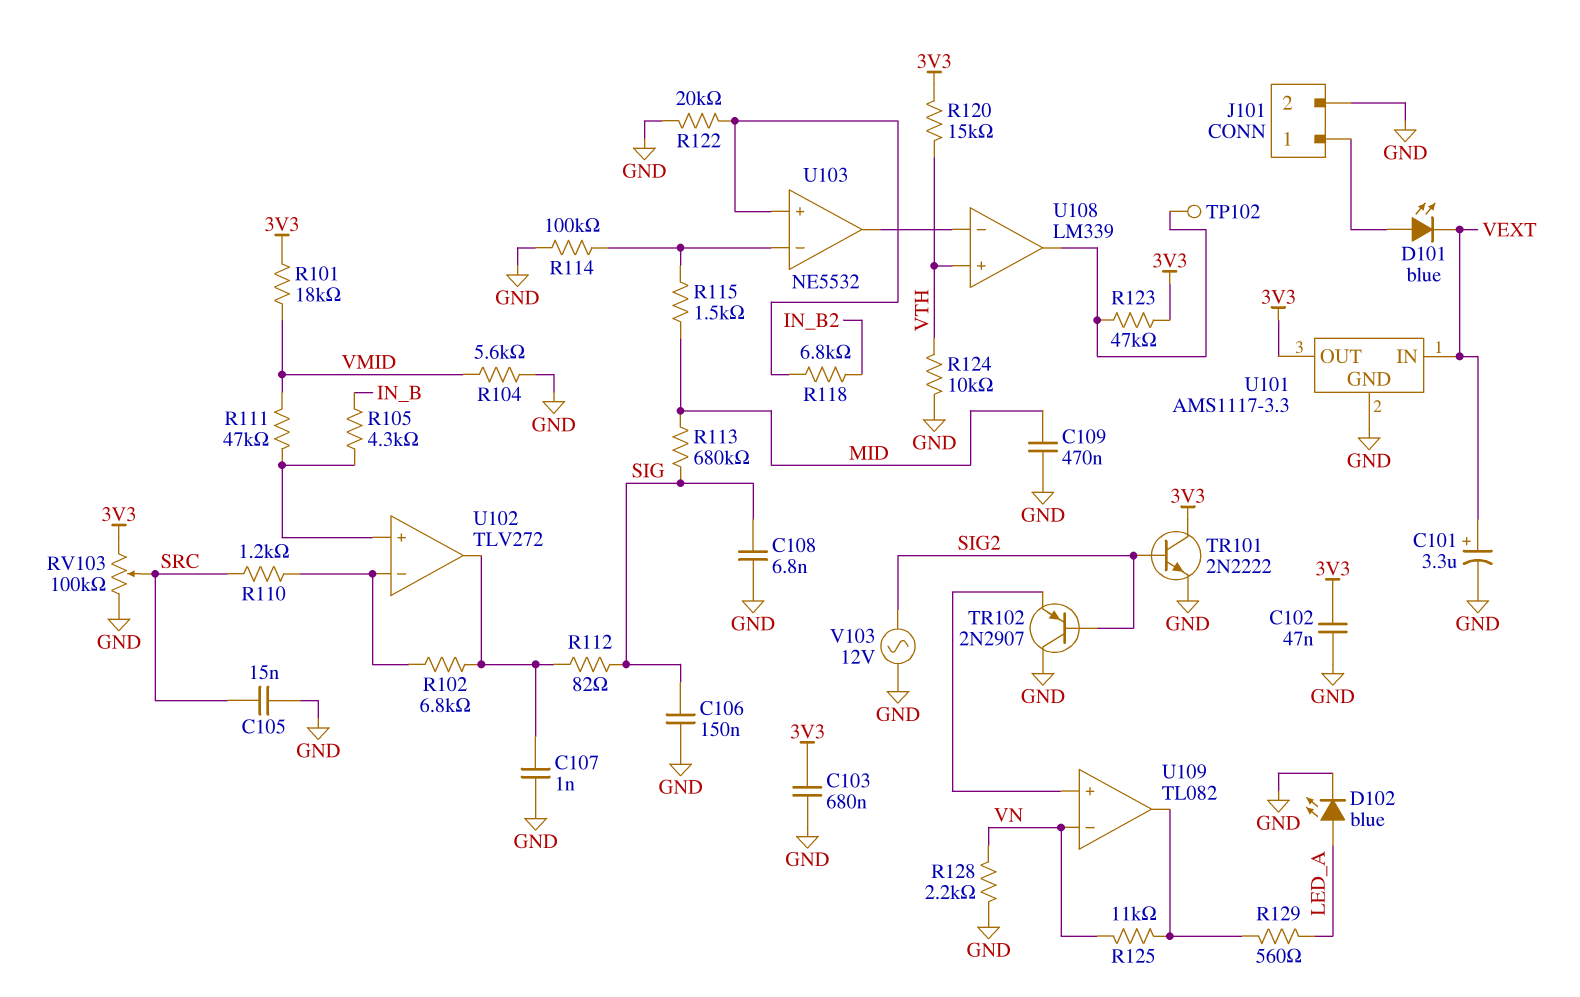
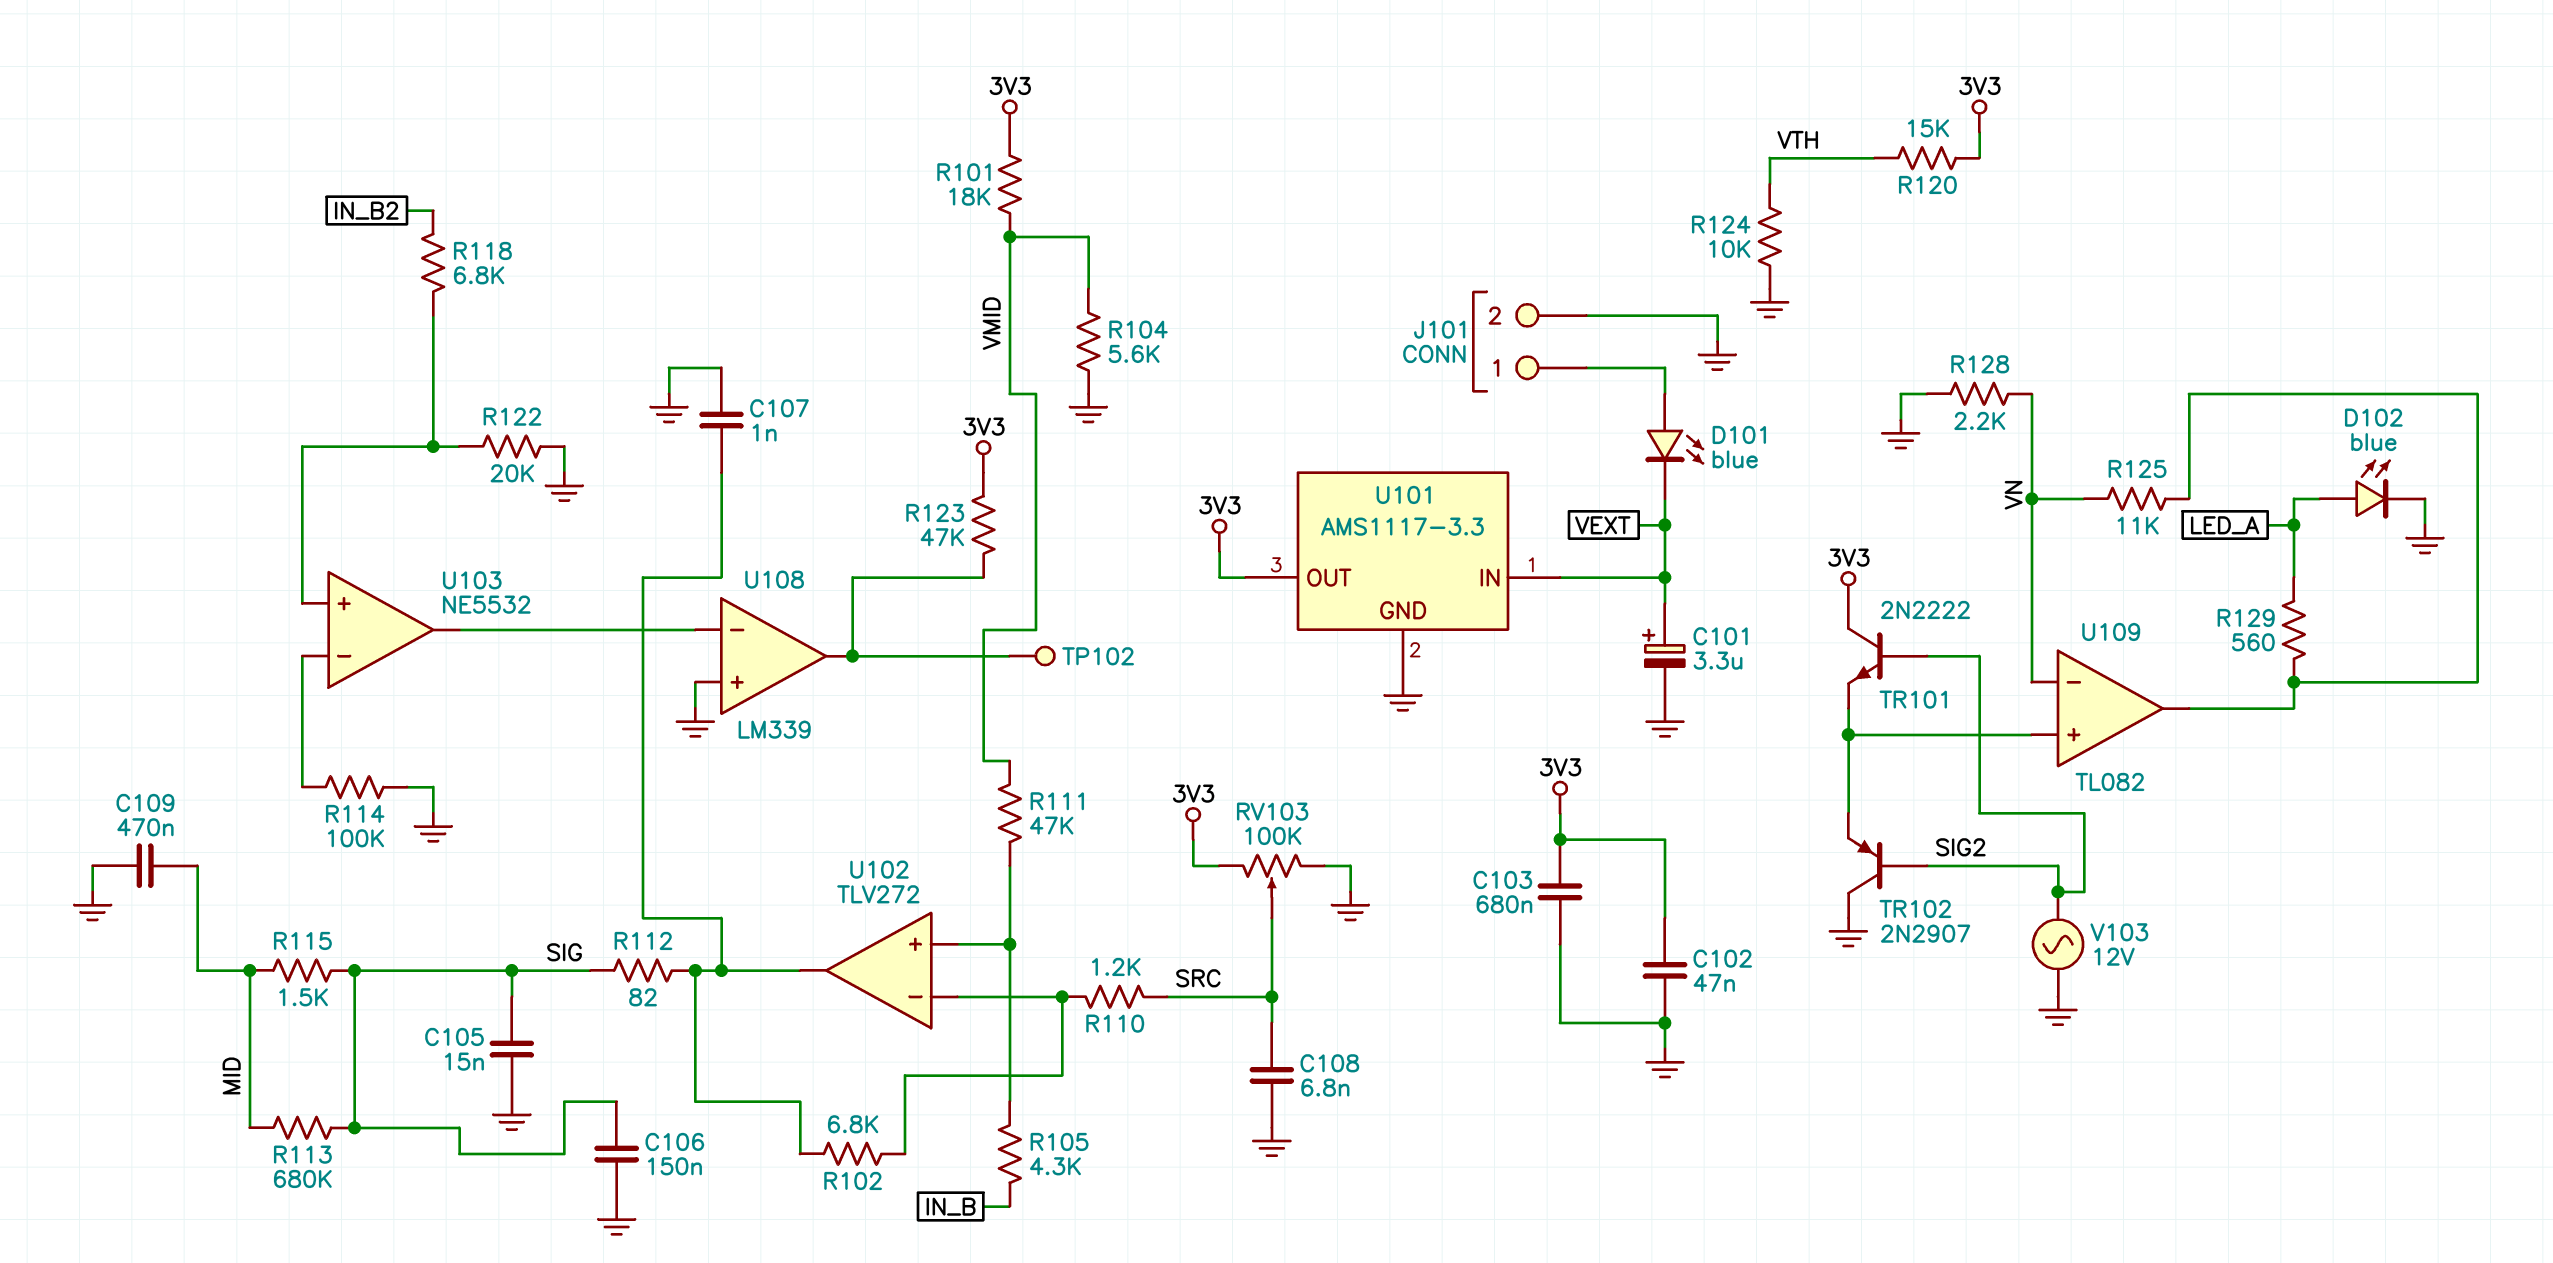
C105: 15nF (GND, SRC) -> 15nF (GND, SIG)
C108: 6.8nF (GND, SIG) -> 6.8nF (GND, SRC)
R115: 1.5k (MID, U103/in-) -> 1.5k (MID, SIG)
TR101: NPN 2N2222 (B SIG2, C 3V3, E GND) -> NPN 2N2222 (B SIG2, C 3V3, E U109/in+)
U108 pin in+: VTH -> GND

